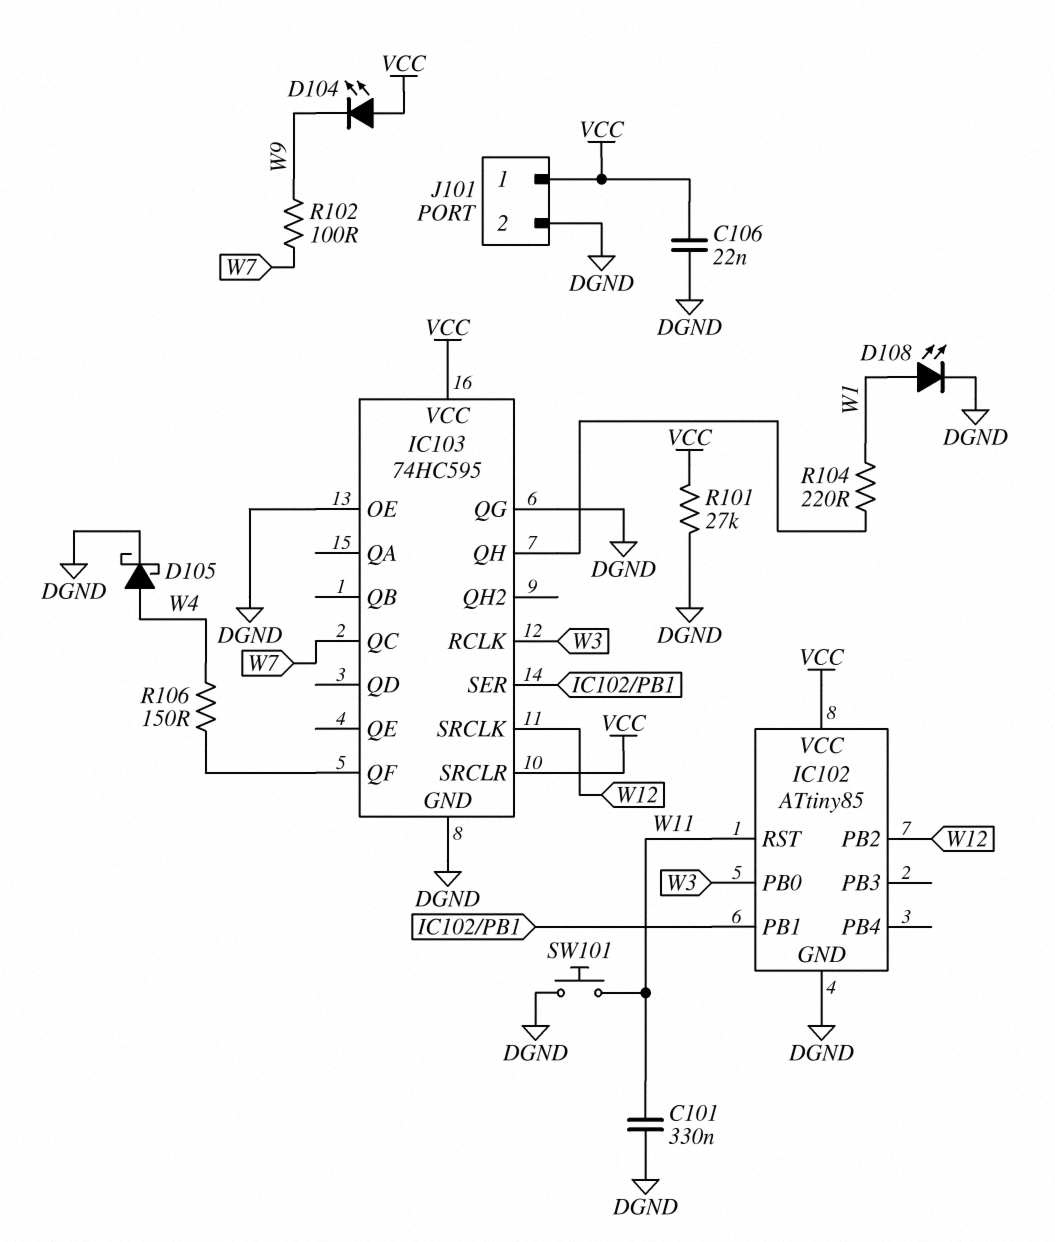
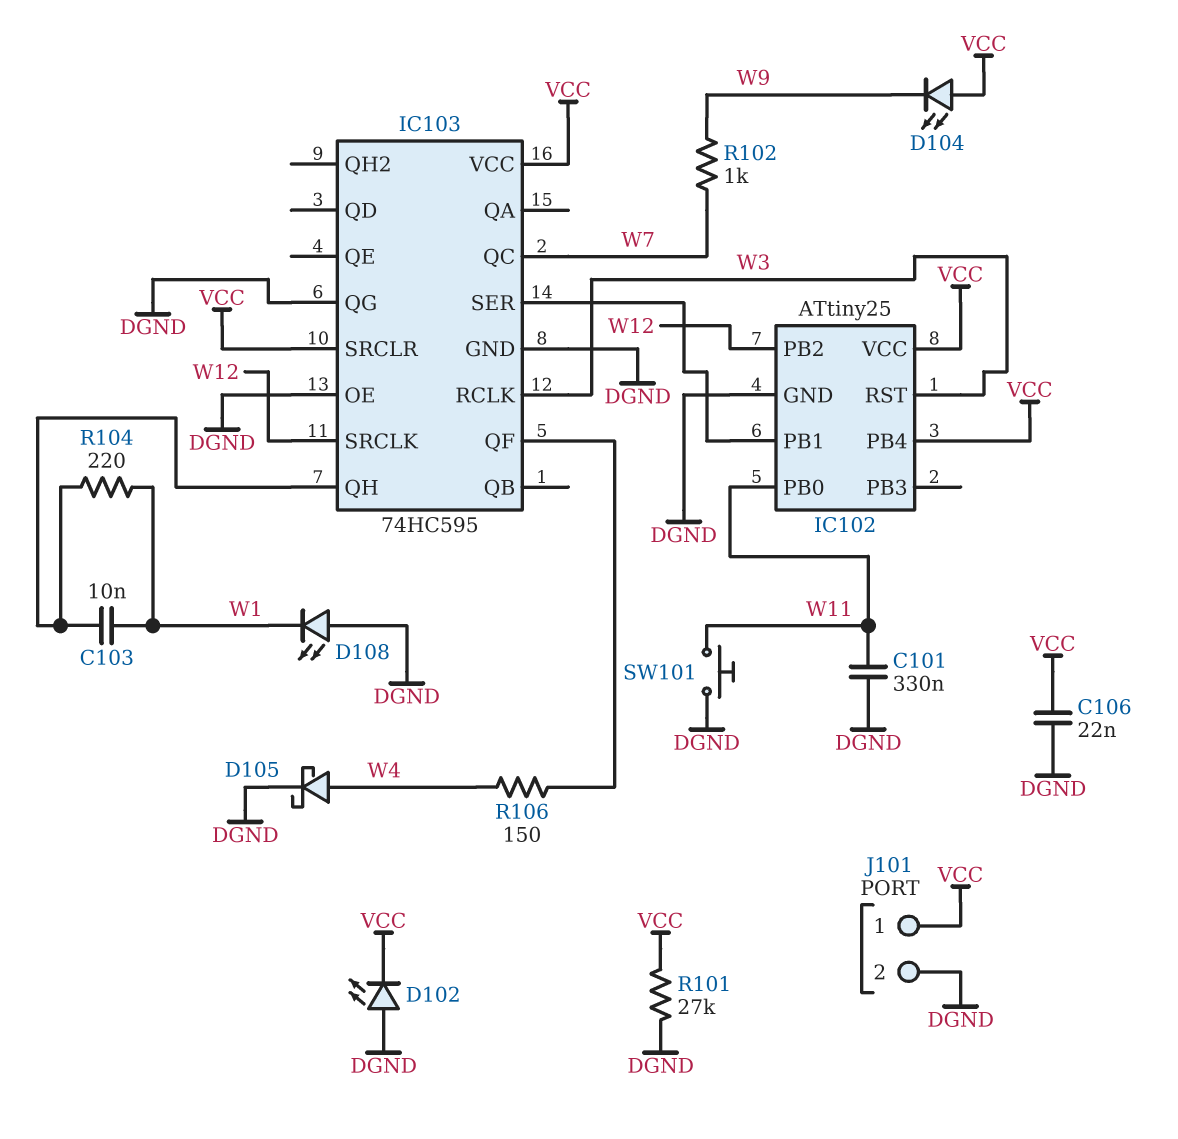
C103: none -> 10nF (IC103/QH, W1)
D102: none -> LED (A DGND, K VCC)
D108: LED (A W1, K DGND) -> LED (A DGND, K W1)
IC102: ATtiny85 -> ATtiny25
IC102 pin PB0: W3 -> W11
IC102 pin PB4: none -> VCC
IC102 pin RST: W11 -> W3
R102: 100 (W7, W9) -> 1k (W7, W9)

